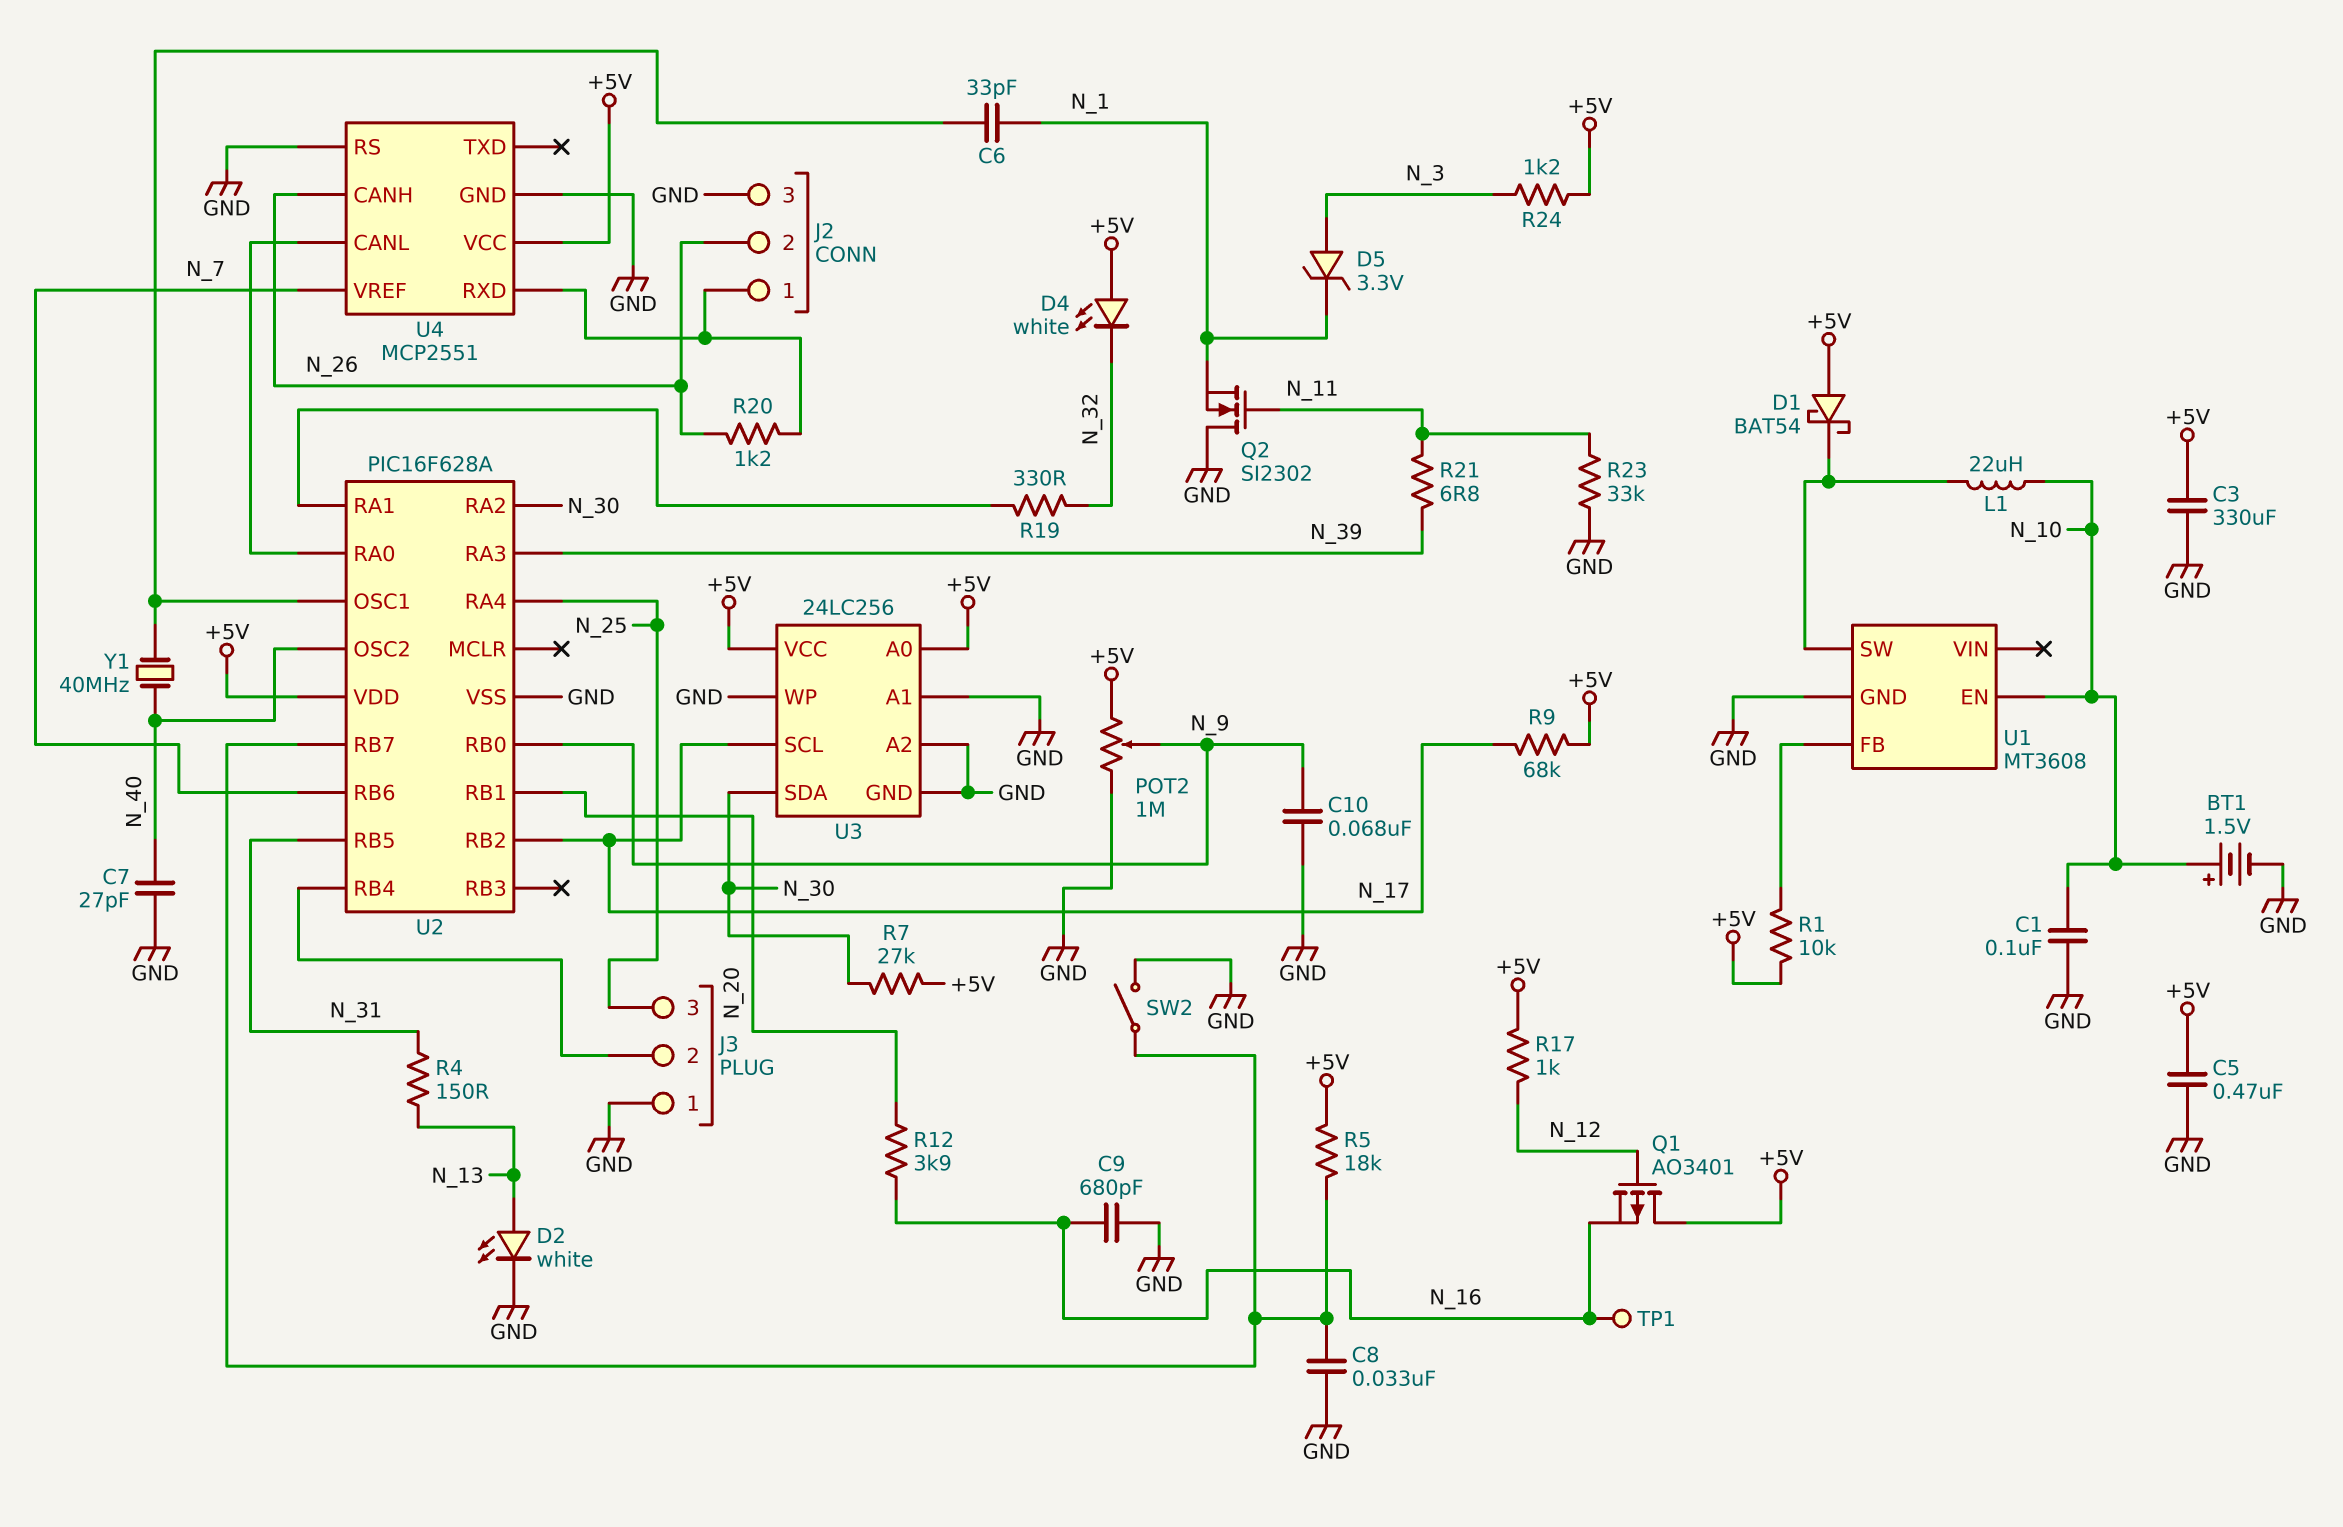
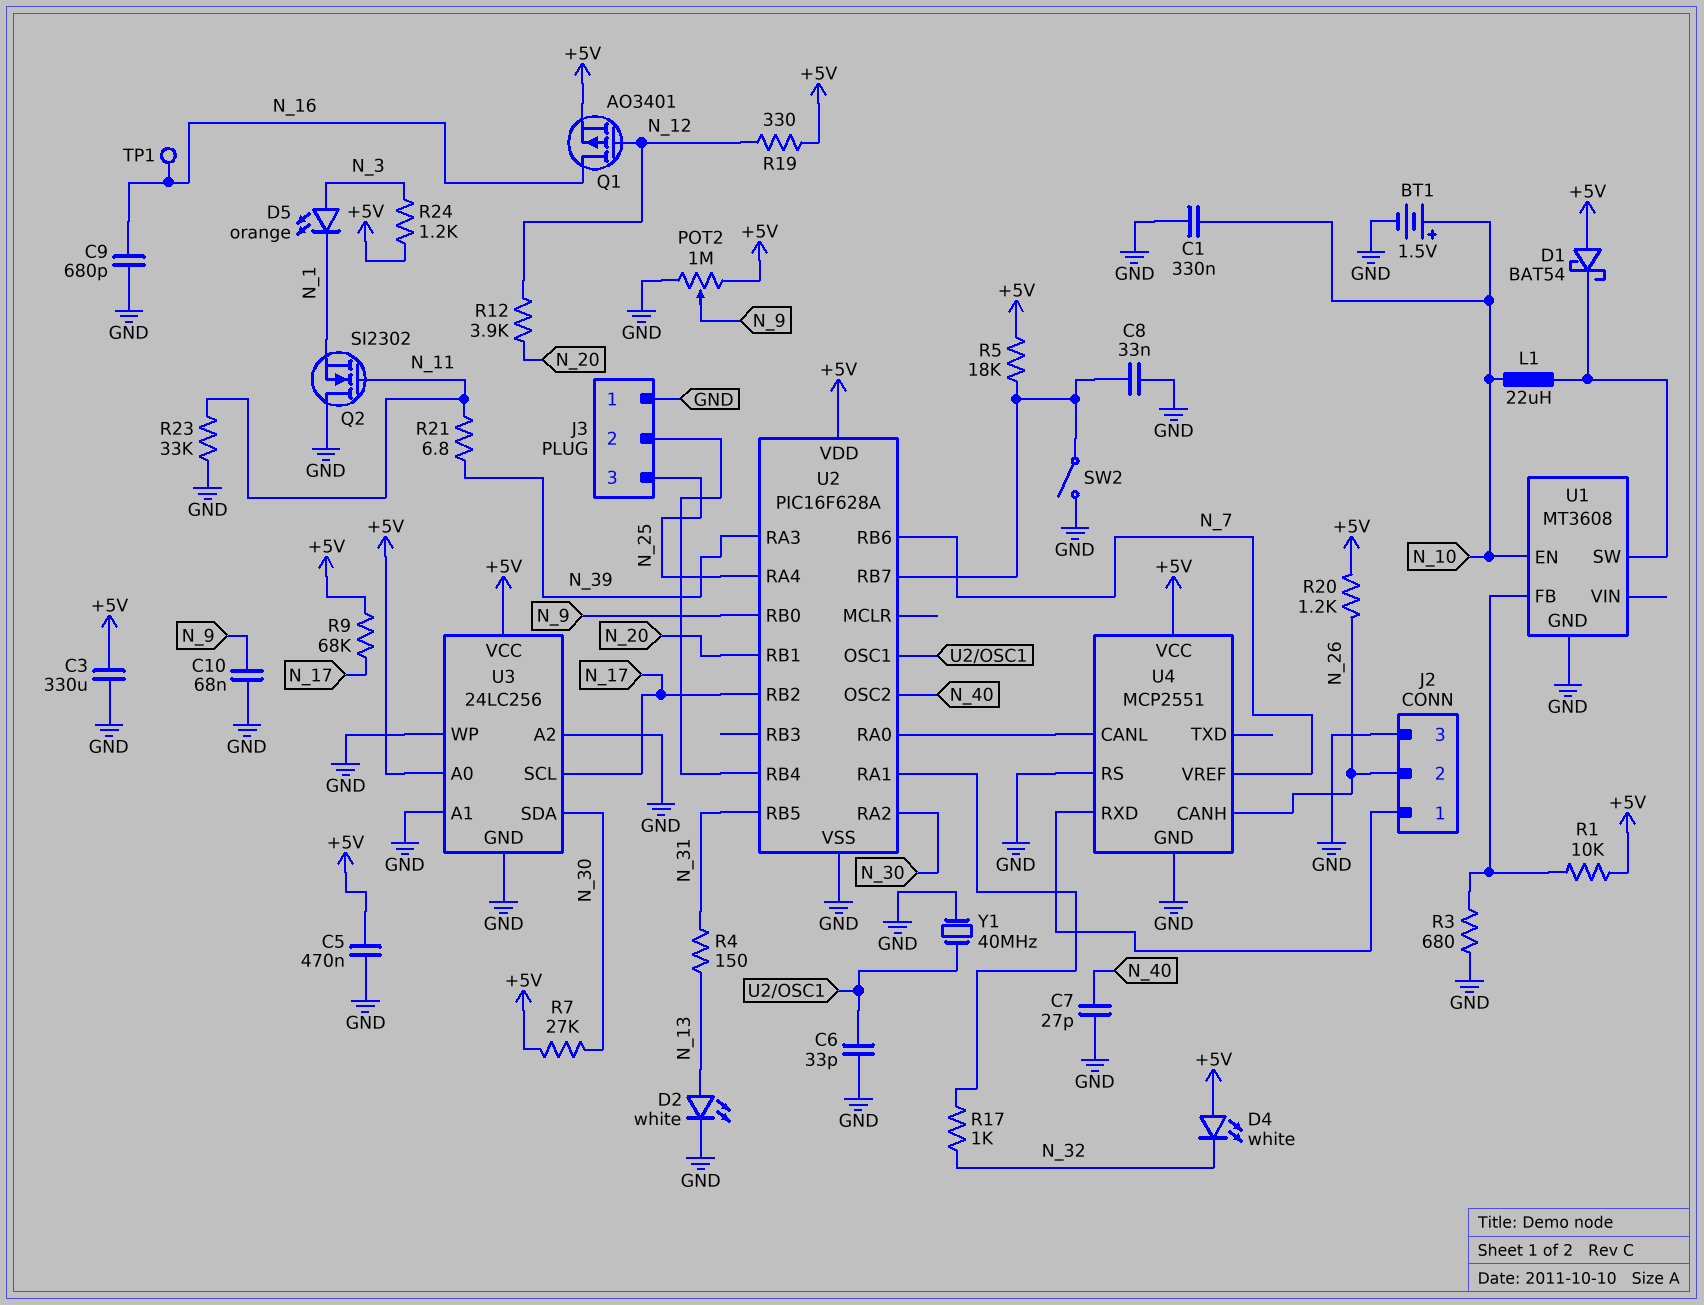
C1: 100nF (GND, N_10) -> 330nF (GND, N_10)
C6: 33pF (N_1, U2/OSC1) -> 33pF (GND, U2/OSC1)
D5: zener 3.3V (A N_3, K N_1) -> LED orange (A N_3, K N_1)
Q1: PMOS AO3401 (G N_12, D +5V, S N_16) -> PMOS AO3401 (G N_12, D N_16, S +5V)
R3: none -> 680 (GND, U1/FB)
R12: 3.9k (N_16, N_20) -> 3.9k (N_12, N_20)
R17: 1k (+5V, N_12) -> 1k (N_32, U2/RA1)
R19: 330 (N_32, U2/RA1) -> 330 (+5V, N_12)
R20: 1.2k (J2/1, N_26) -> 1.2k (+5V, N_26)
Y1: 40MHz (N_40, U2/OSC1) -> 40MHz (GND, U2/OSC1)

